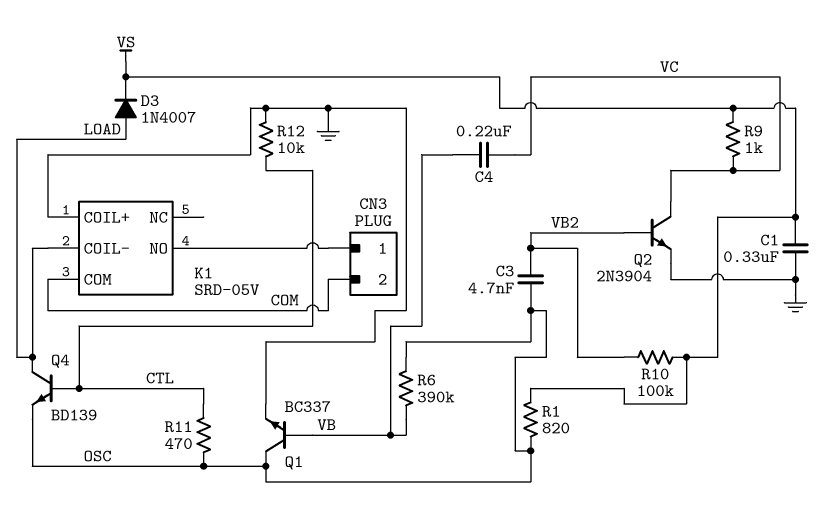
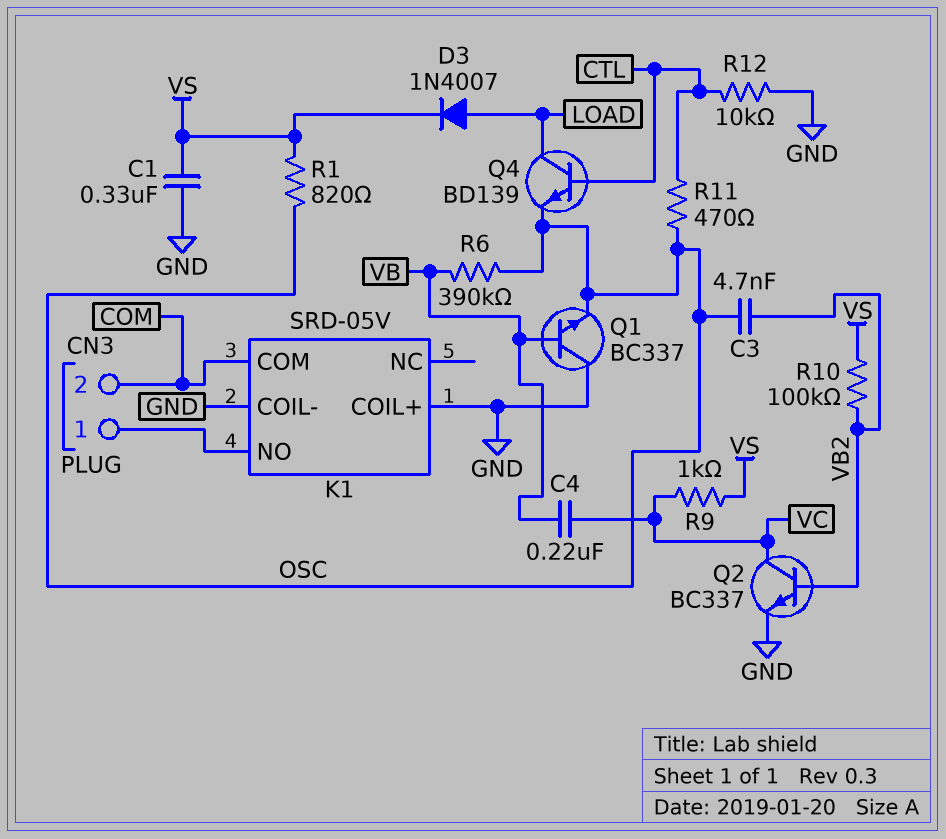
K1 pin COIL-: LOAD -> GND
Q1: NPN BC337 (B VB, C OSC, E GND) -> NPN BC337 (B VB, C GND, E OSC)
Q2: NPN 2N3904 (B VB2, C VC, E GND) -> NPN BC337 (B VB2, C VC, E GND)

